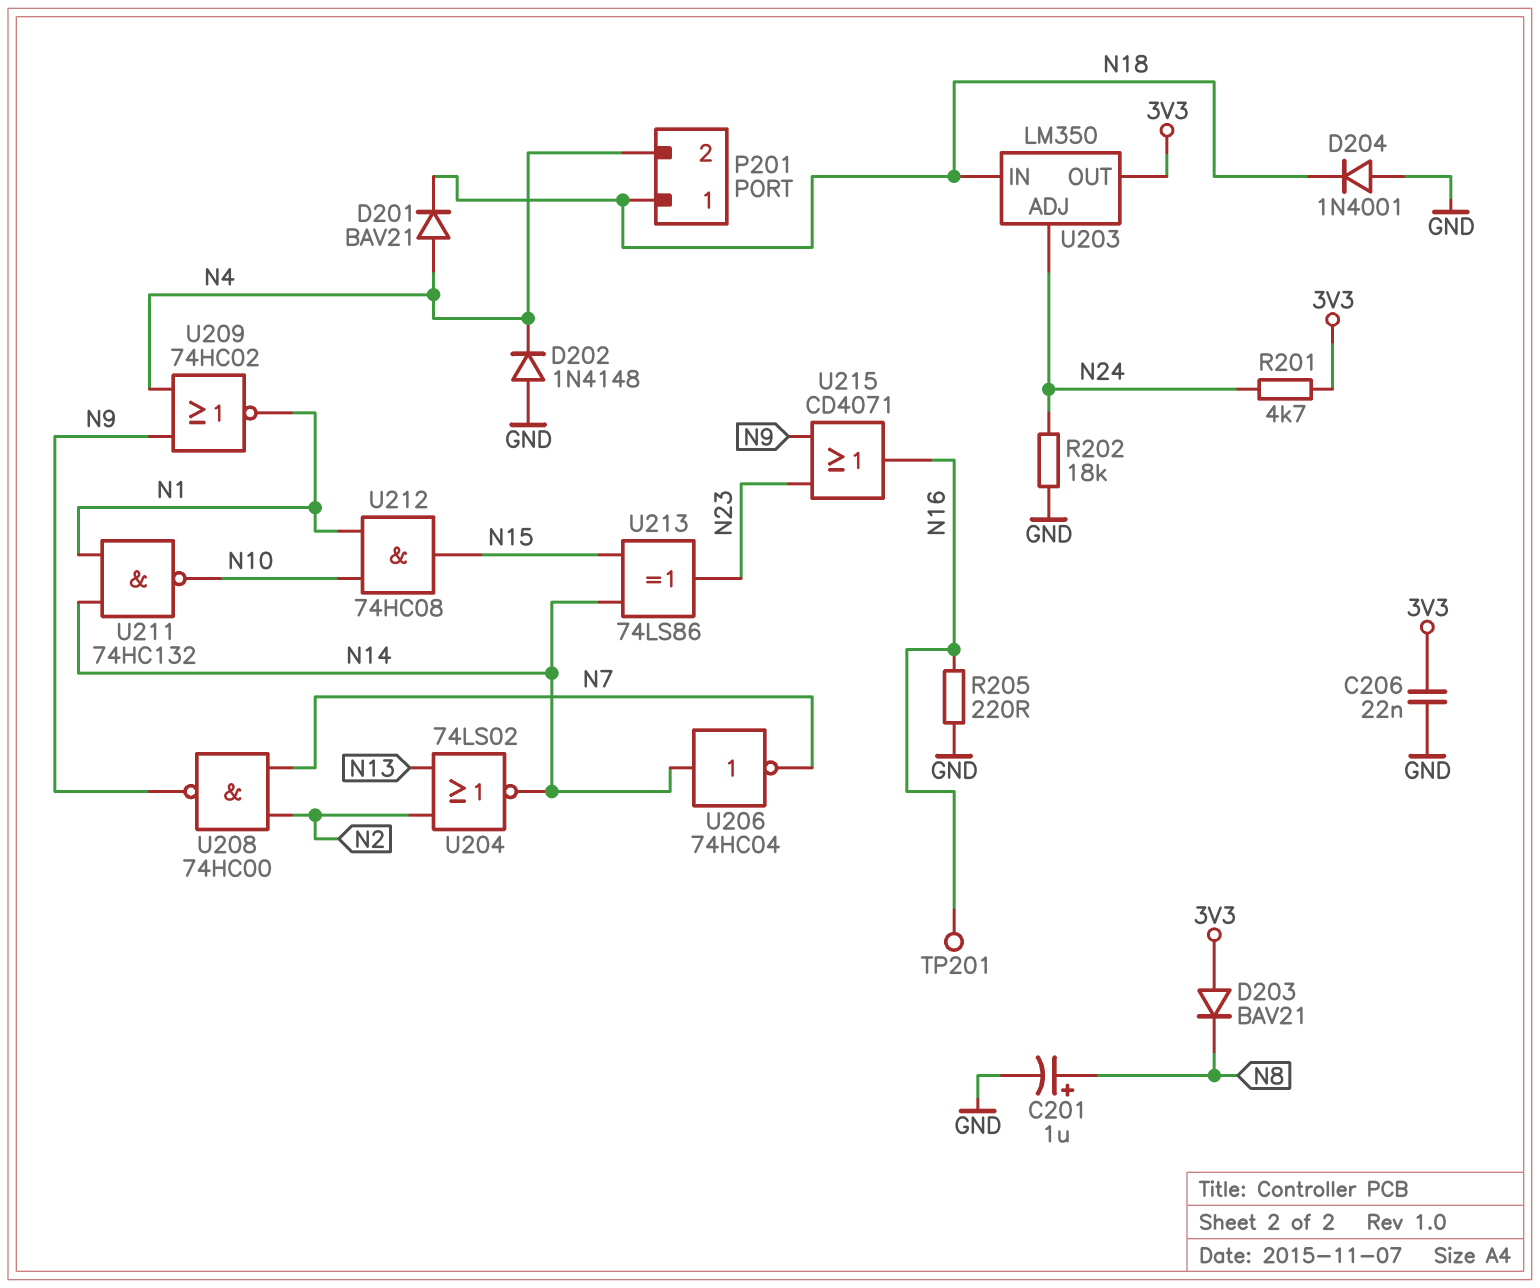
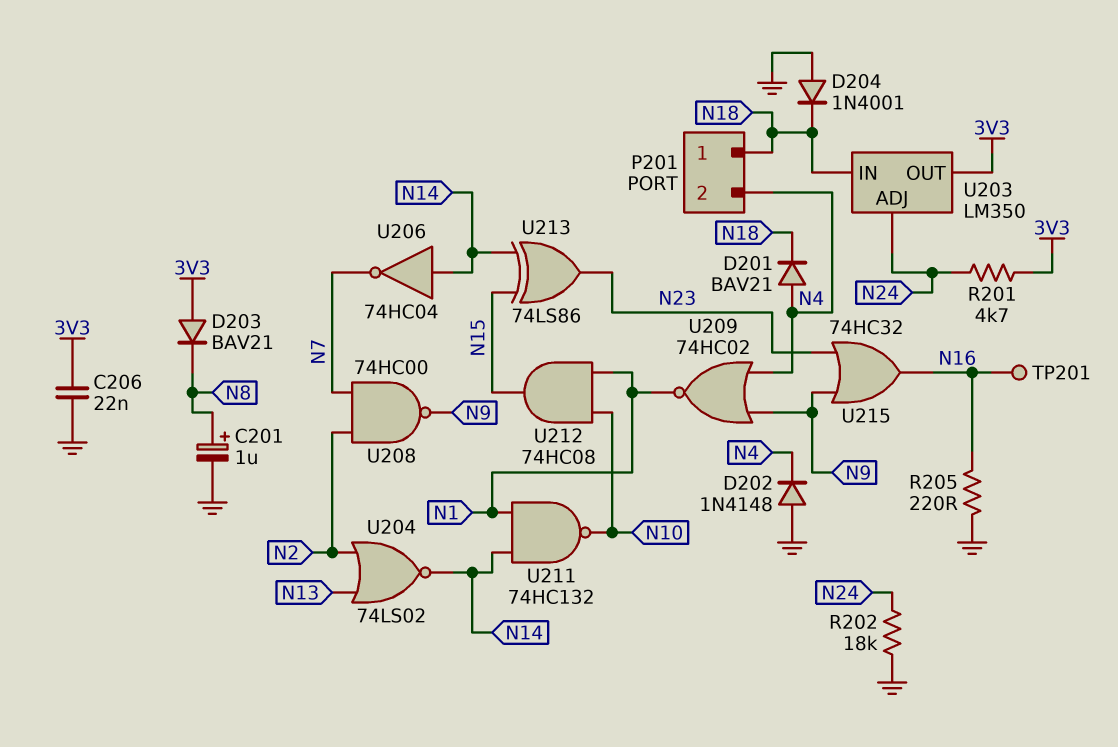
U215: OR CD4071 (in N9, in N23, out N16) -> OR 74HC32 (in N9, in N23, out N16)

